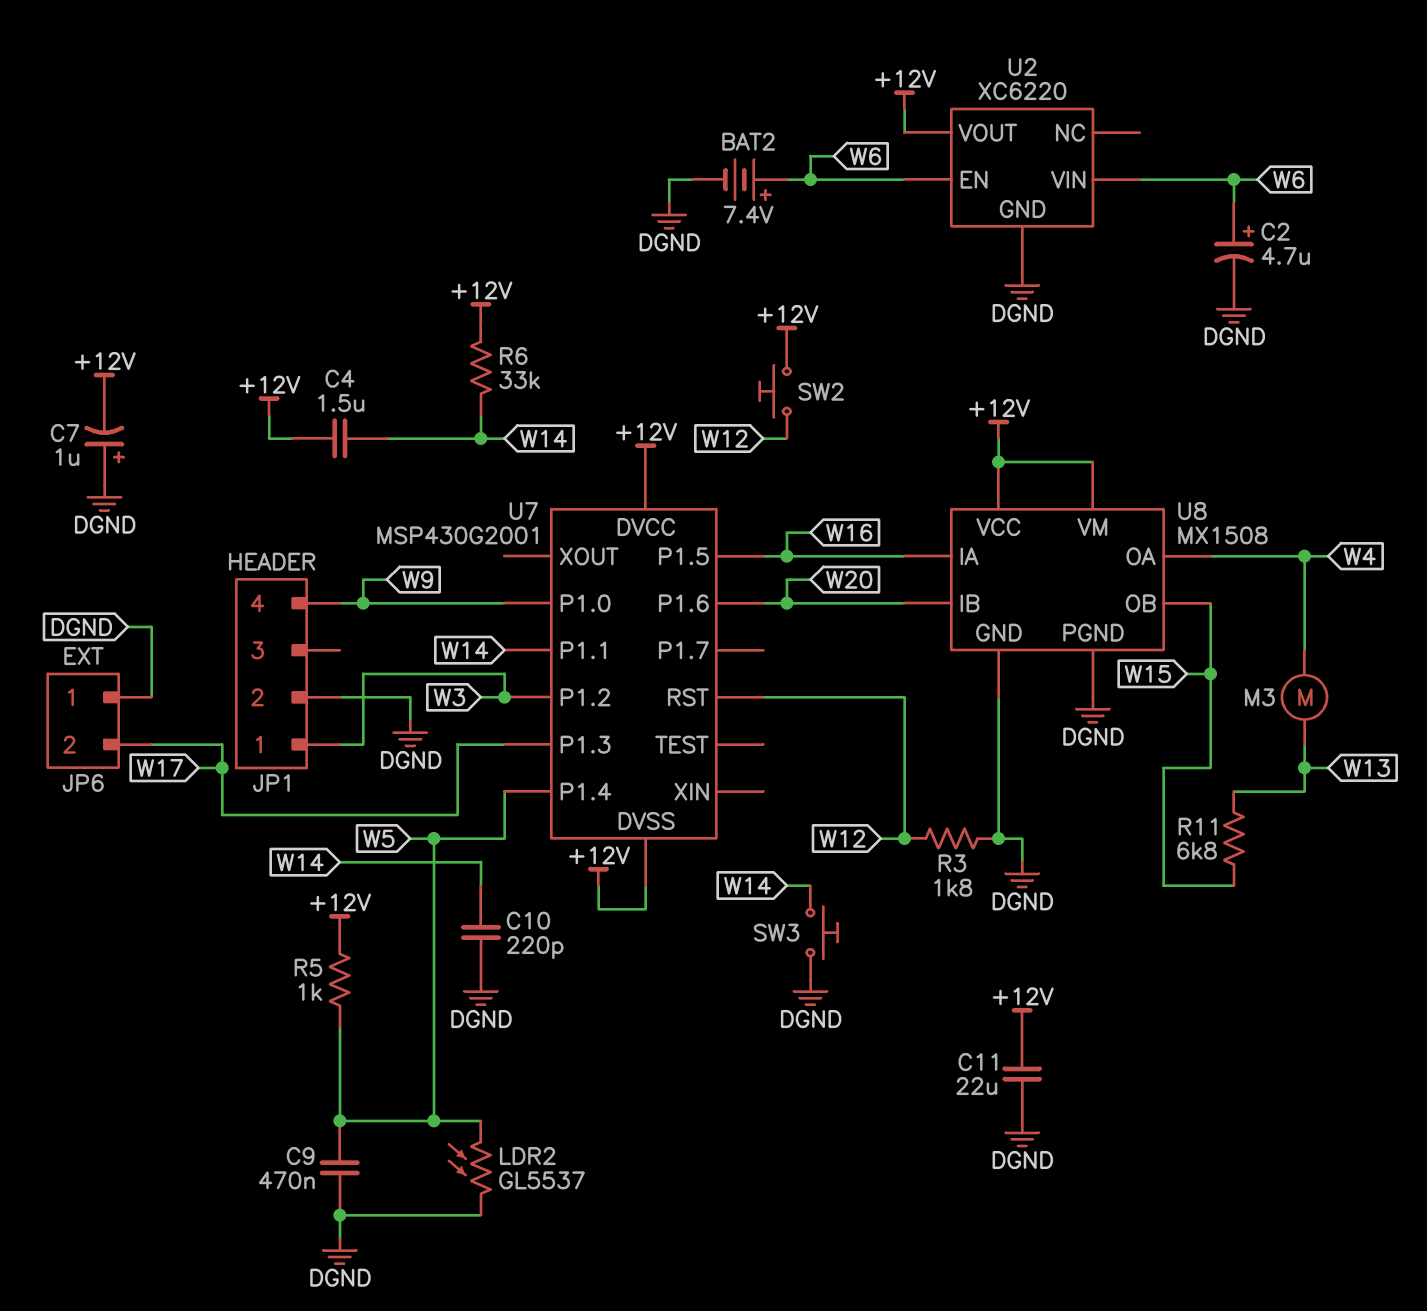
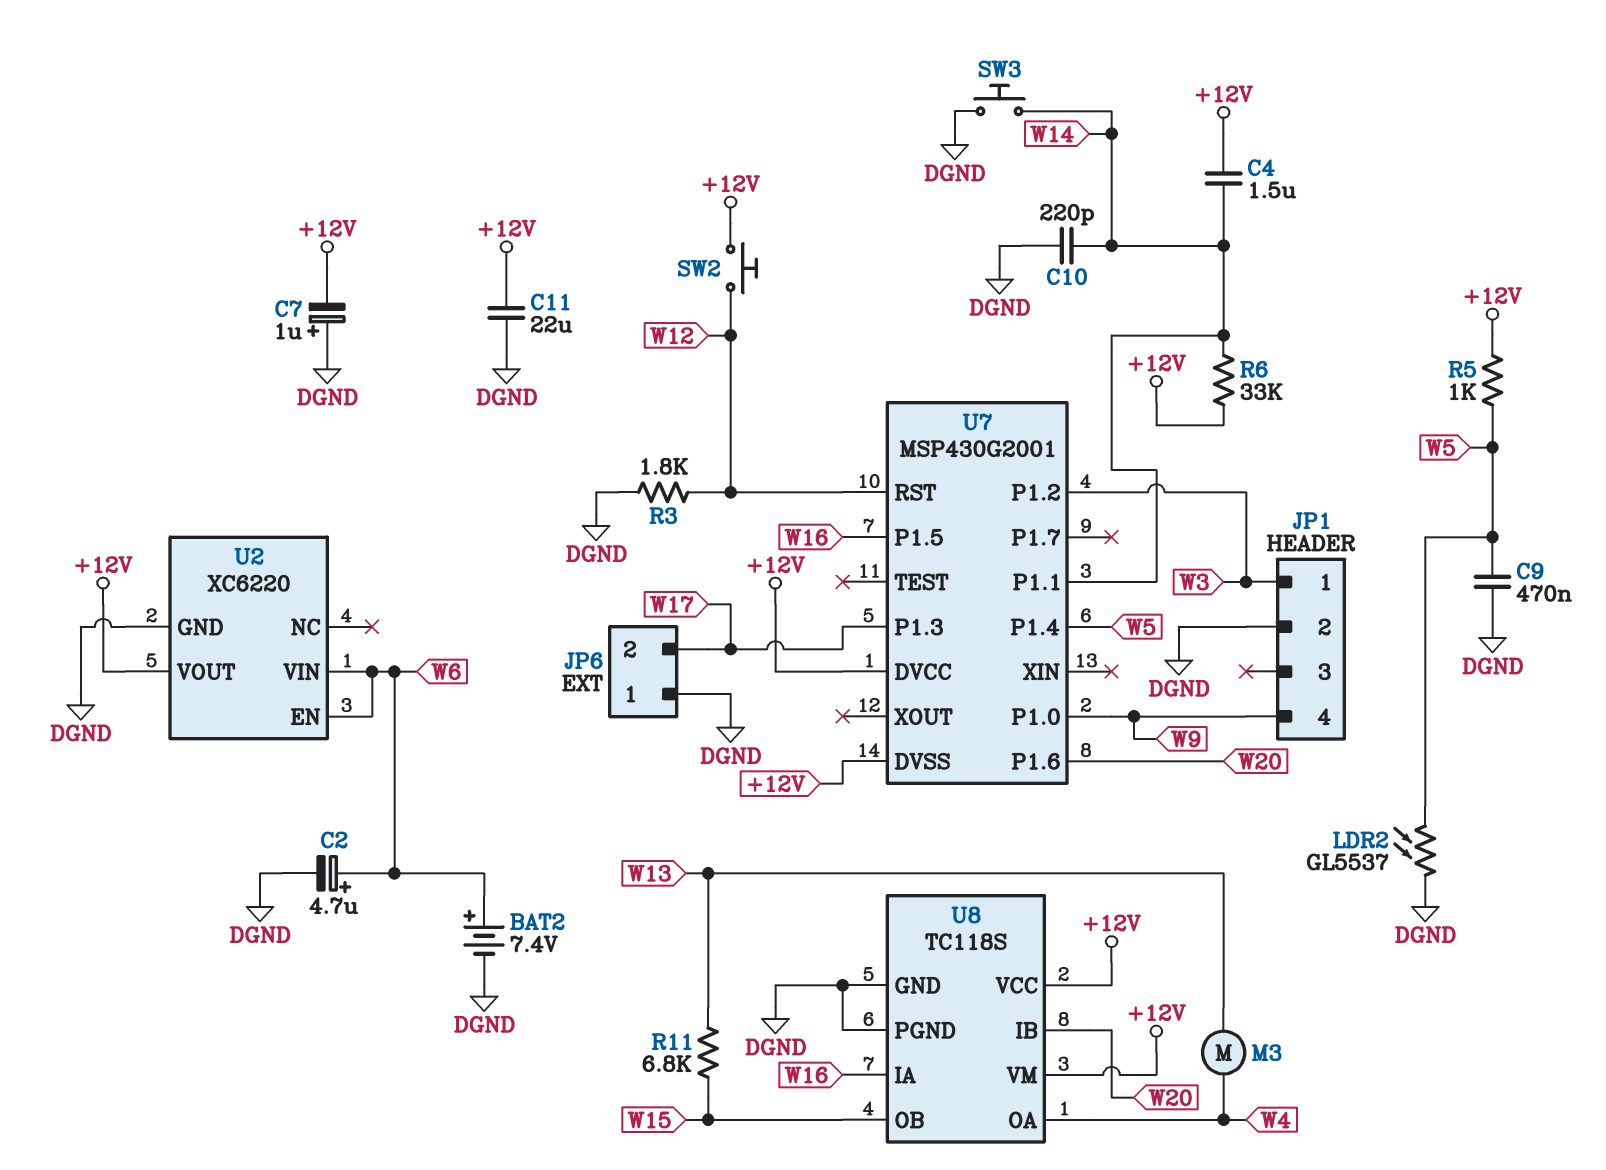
U8: MX1508 -> TC118S

